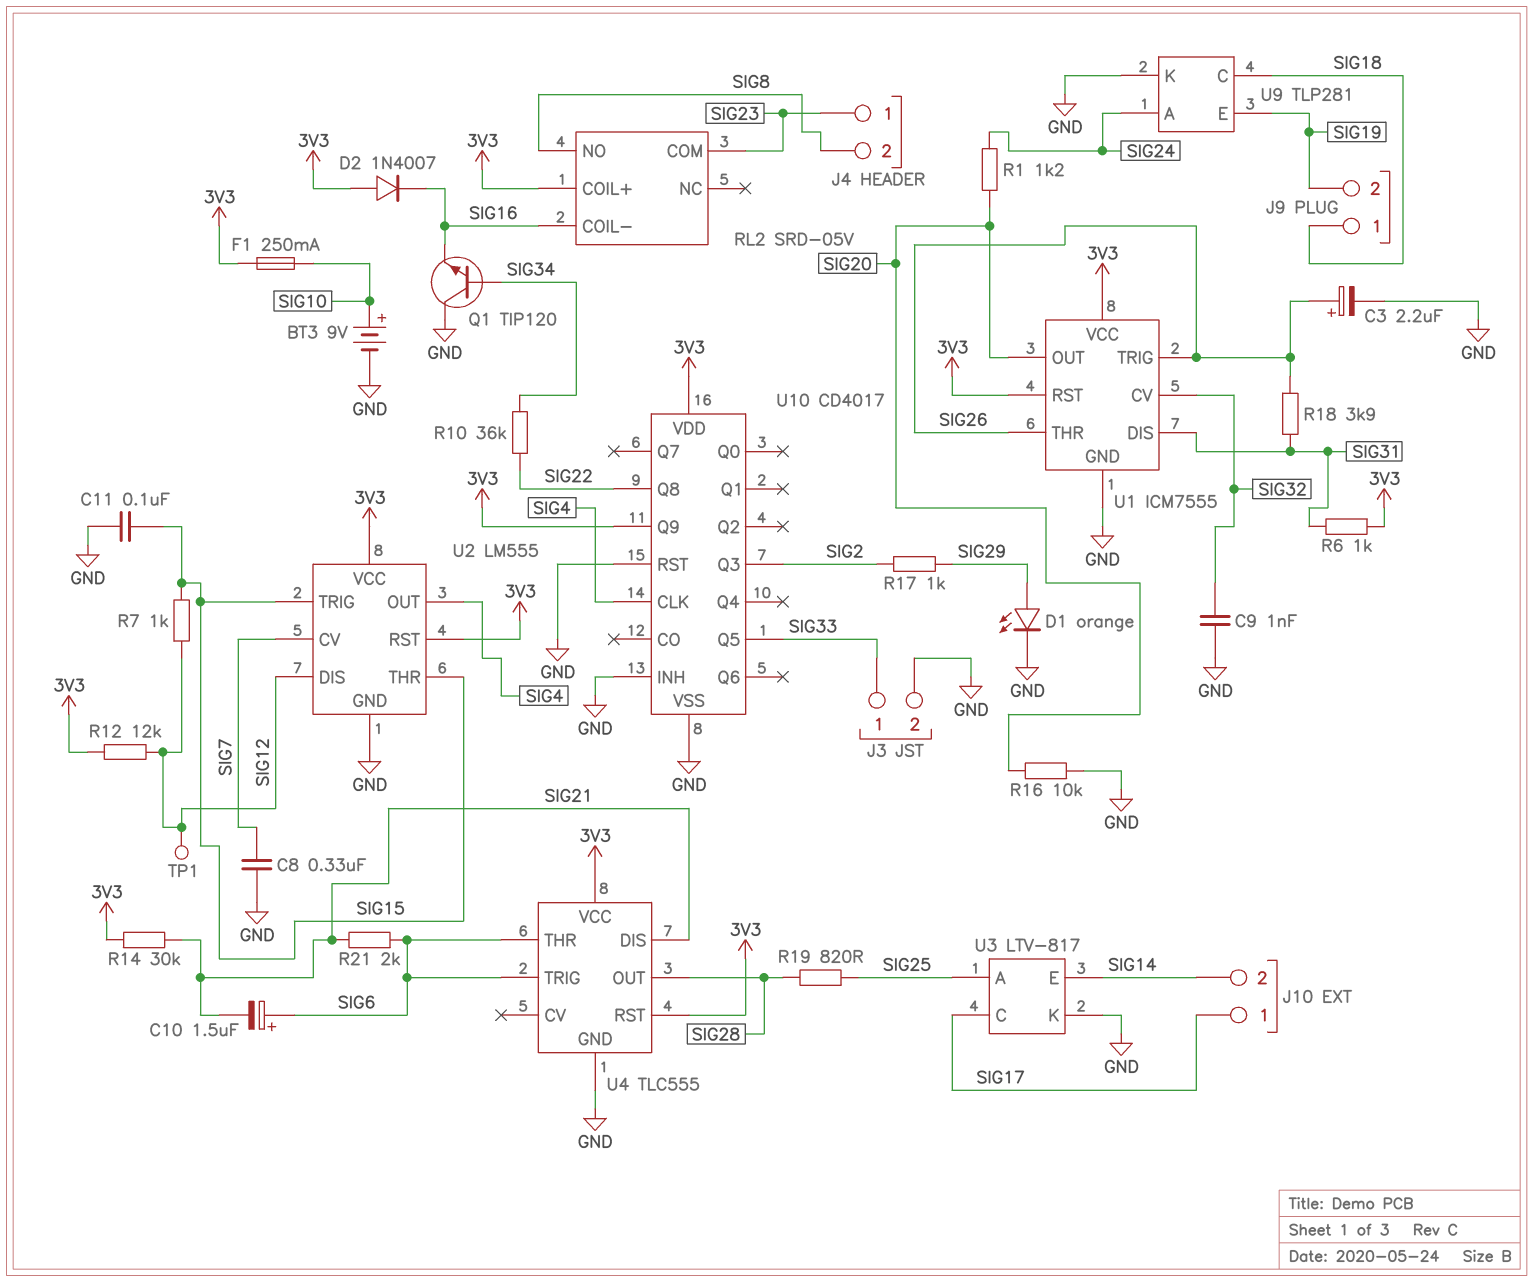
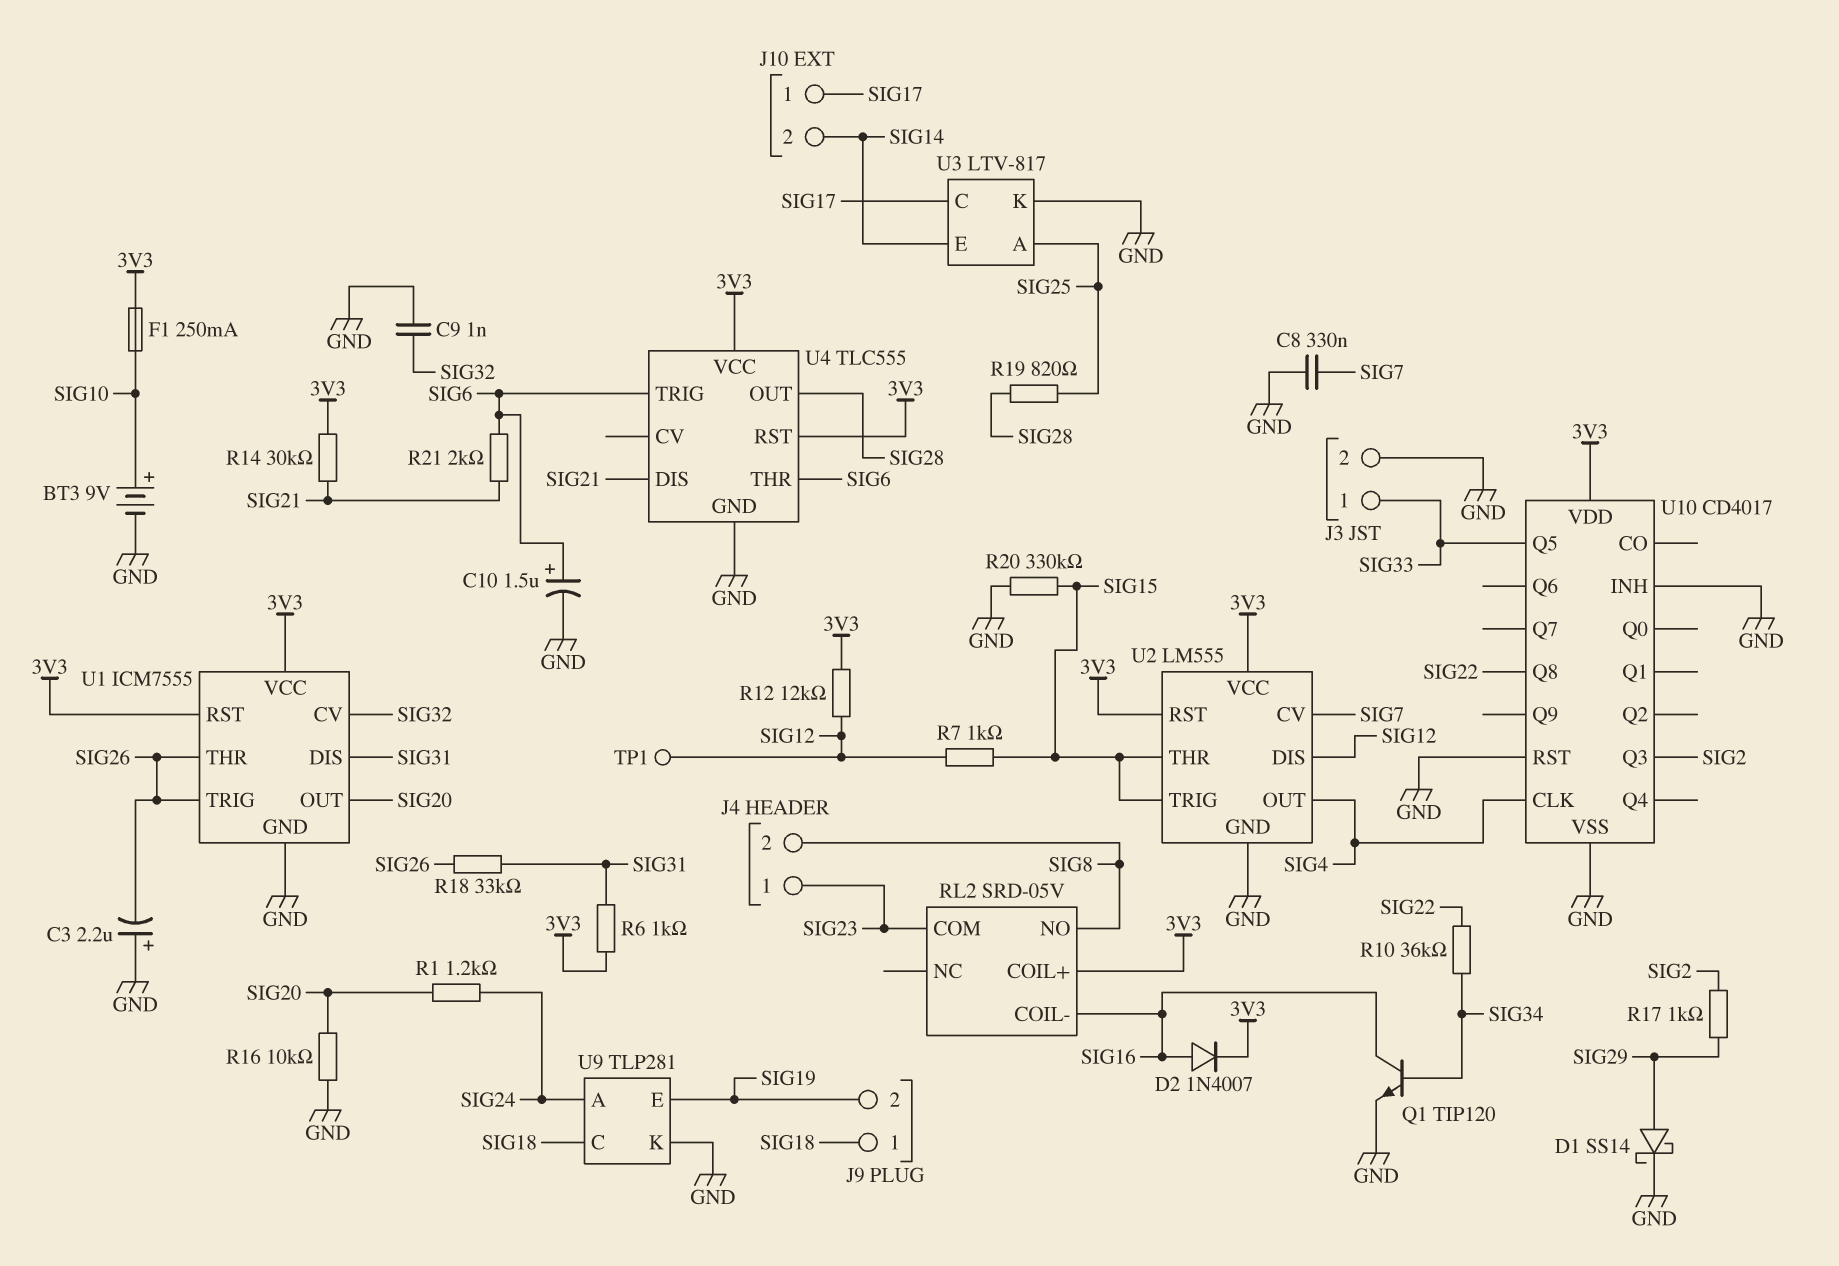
C3: 2.2uF (plus SIG26, minus GND) -> 2.2uF (plus GND, minus SIG26)
C10: 1.5uF (plus SIG6, minus SIG21) -> 1.5uF (plus SIG6, minus GND)
C11: 100nF (GND, SIG15) -> none
D1: LED orange (A SIG29, K GND) -> schottky SS14 (A SIG29, K GND)
D2: diode 1N4007 (A 3V3, K SIG16) -> diode 1N4007 (A SIG16, K 3V3)
Q1: NPN TIP120 (B SIG34, C GND, E SIG16) -> NPN TIP120 (B SIG34, C SIG16, E GND)
R18: 3.9k (SIG26, SIG31) -> 33k (SIG26, SIG31)
R20: none -> 330k (GND, SIG15)
U10 pin Q9: 3V3 -> none

